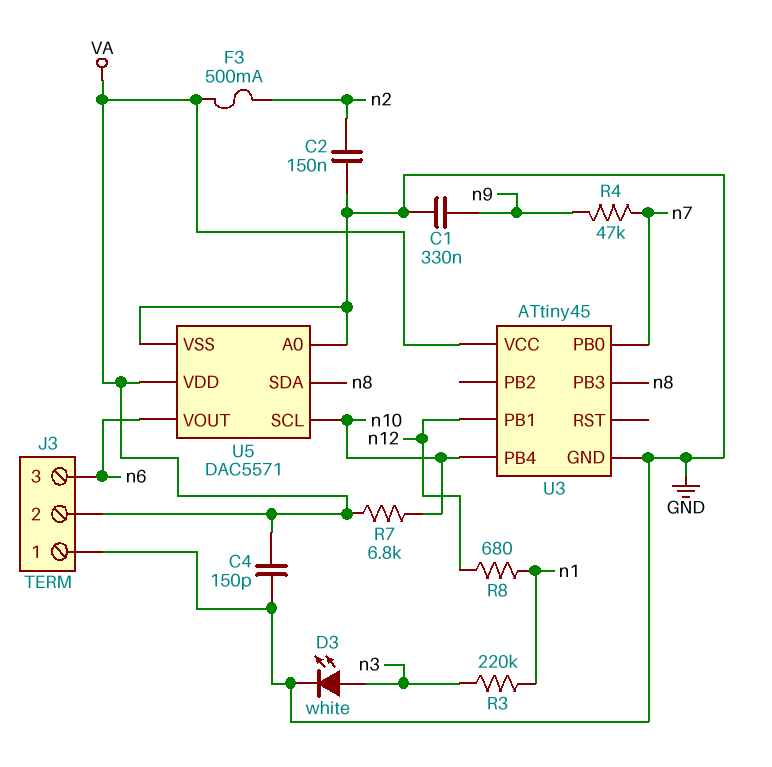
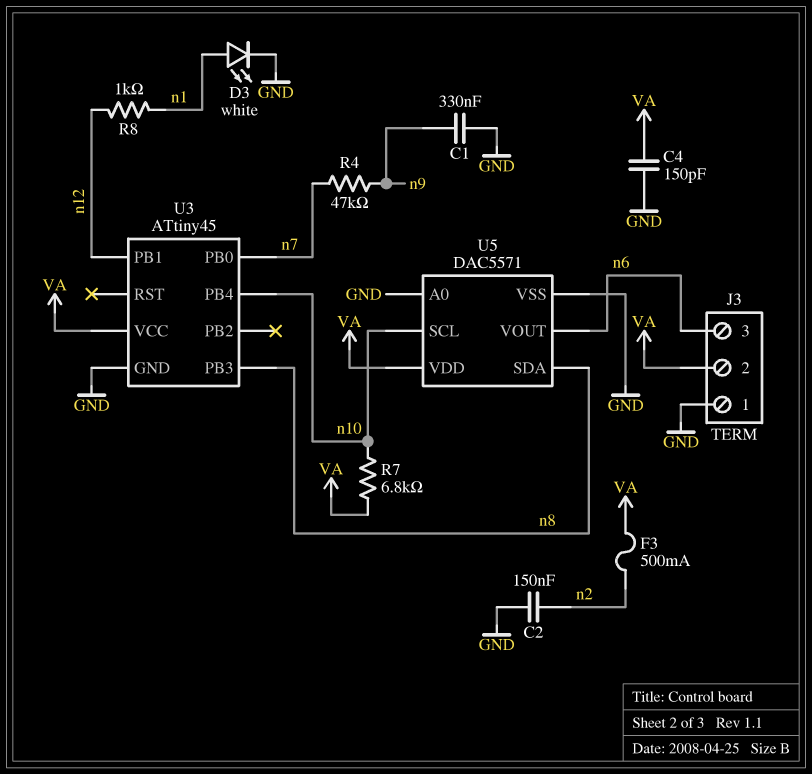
D3: LED white (A n3, K GND) -> LED white (A n1, K GND)
R3: 220k (n1, n3) -> none
R8: 680 (n1, n12) -> 1k (n1, n12)

